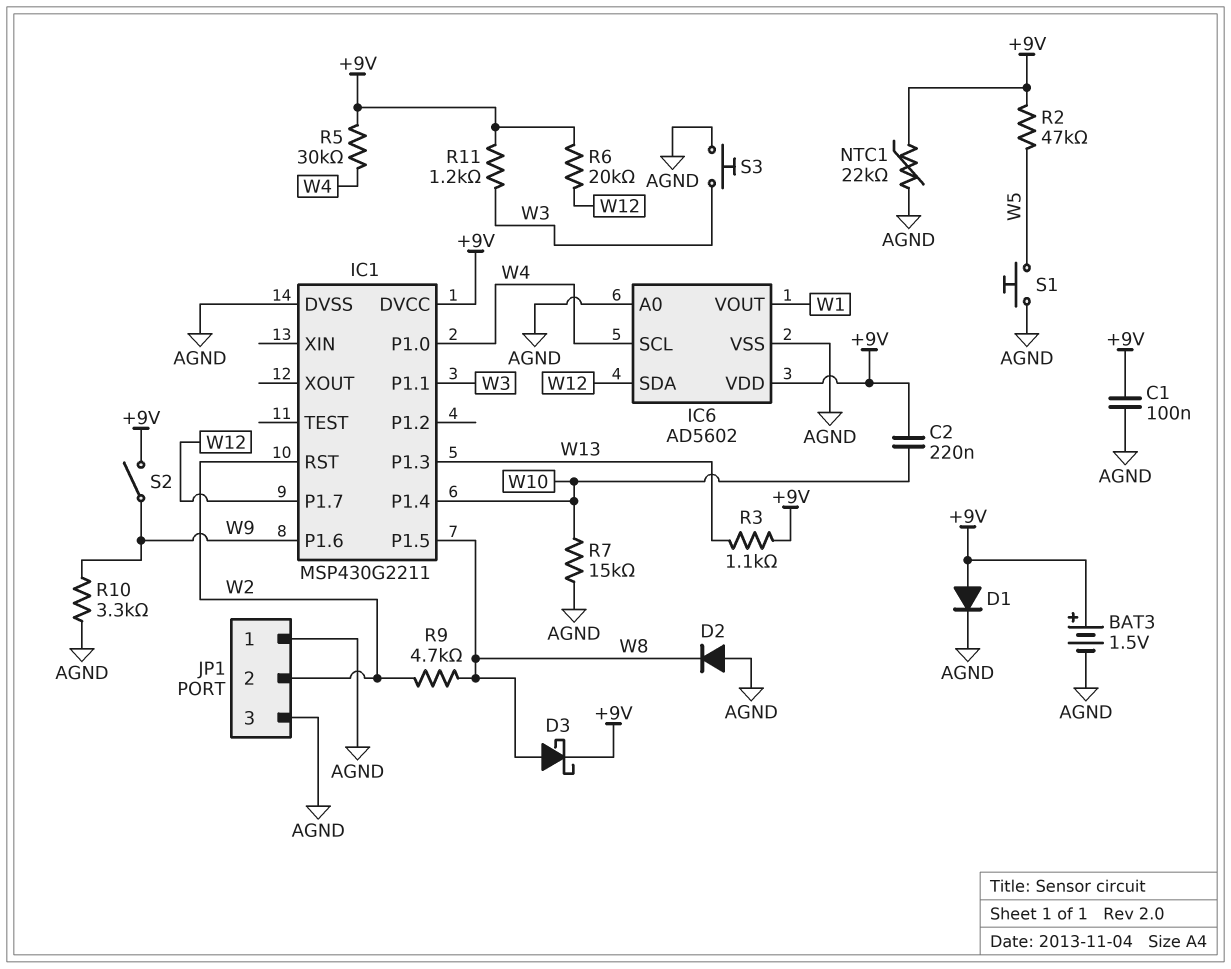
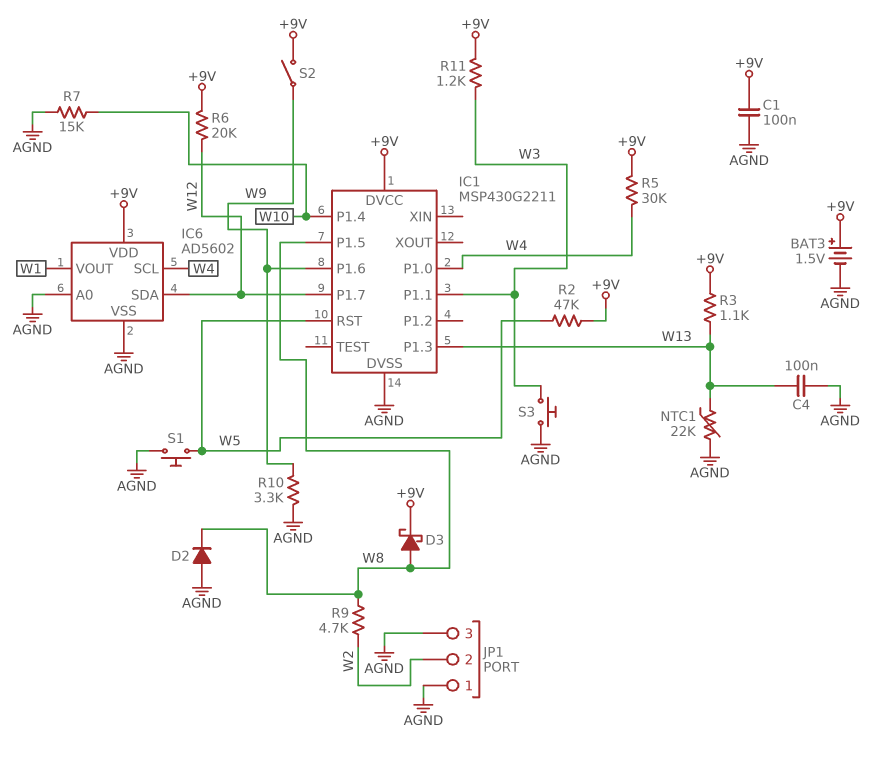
C2: 220nF (+9V, W10) -> none
C4: none -> 100nF (AGND, W13)
D1: diode (A +9V, K AGND) -> none
IC1 pin RST: W2 -> W5
NTC1: 22k (+9V, AGND) -> 22k (AGND, W13)

